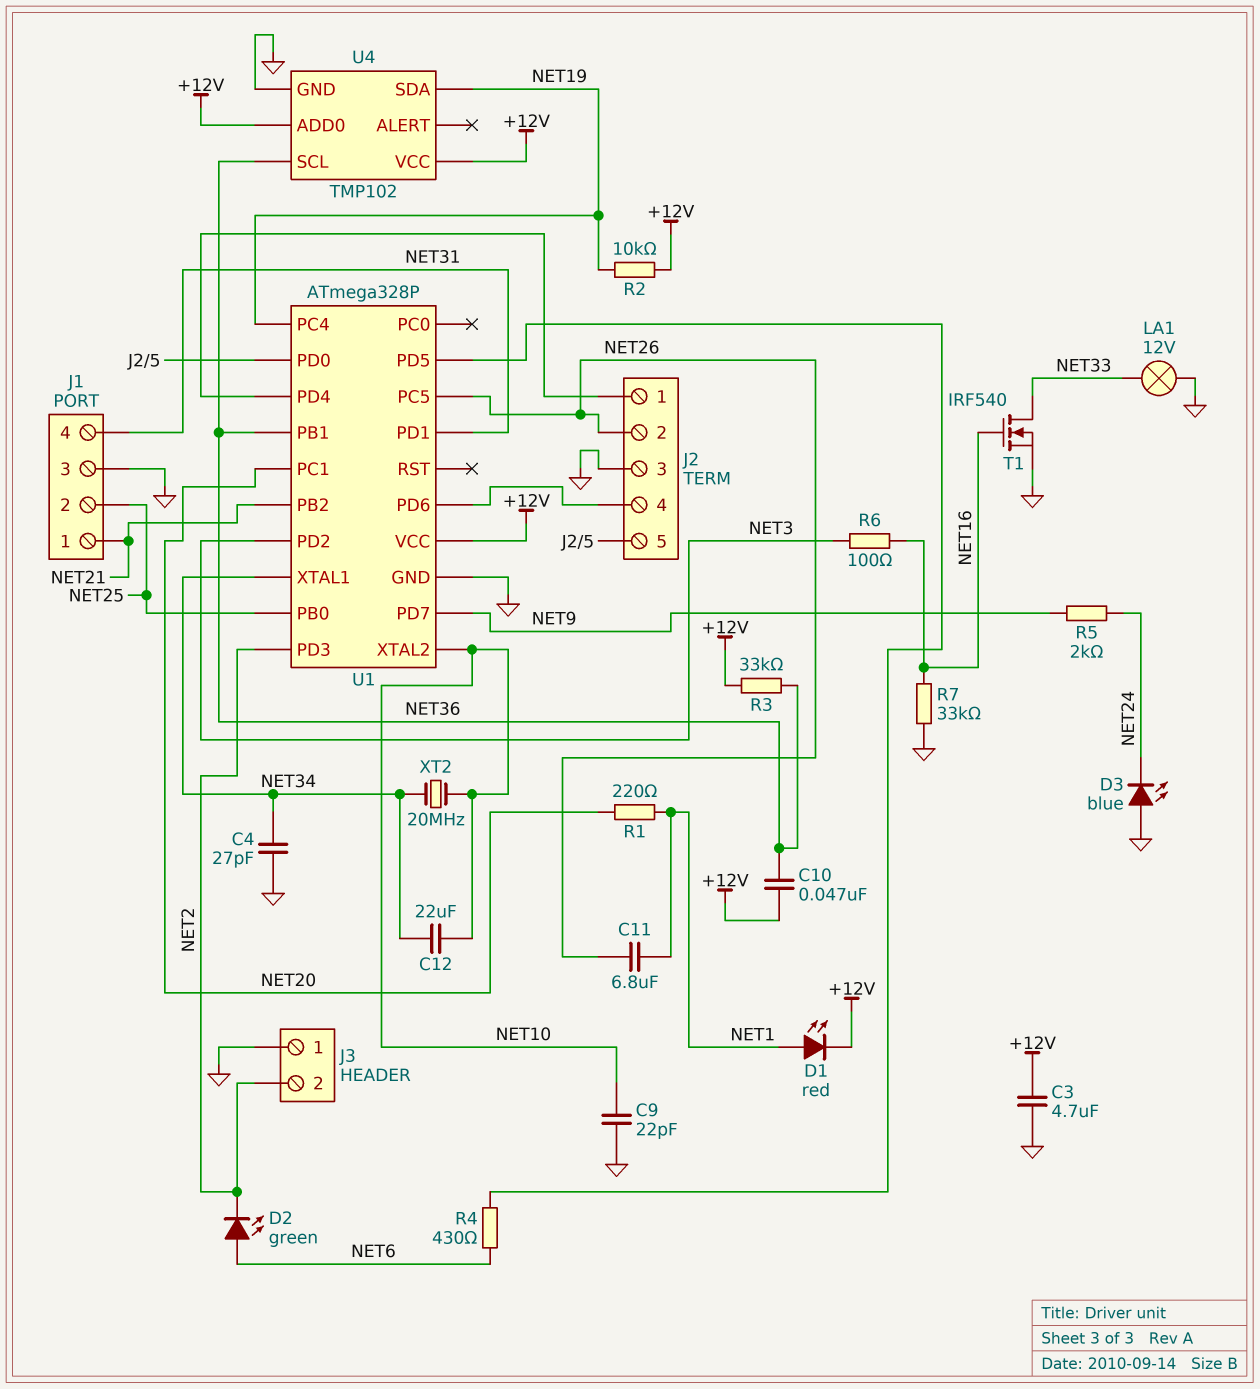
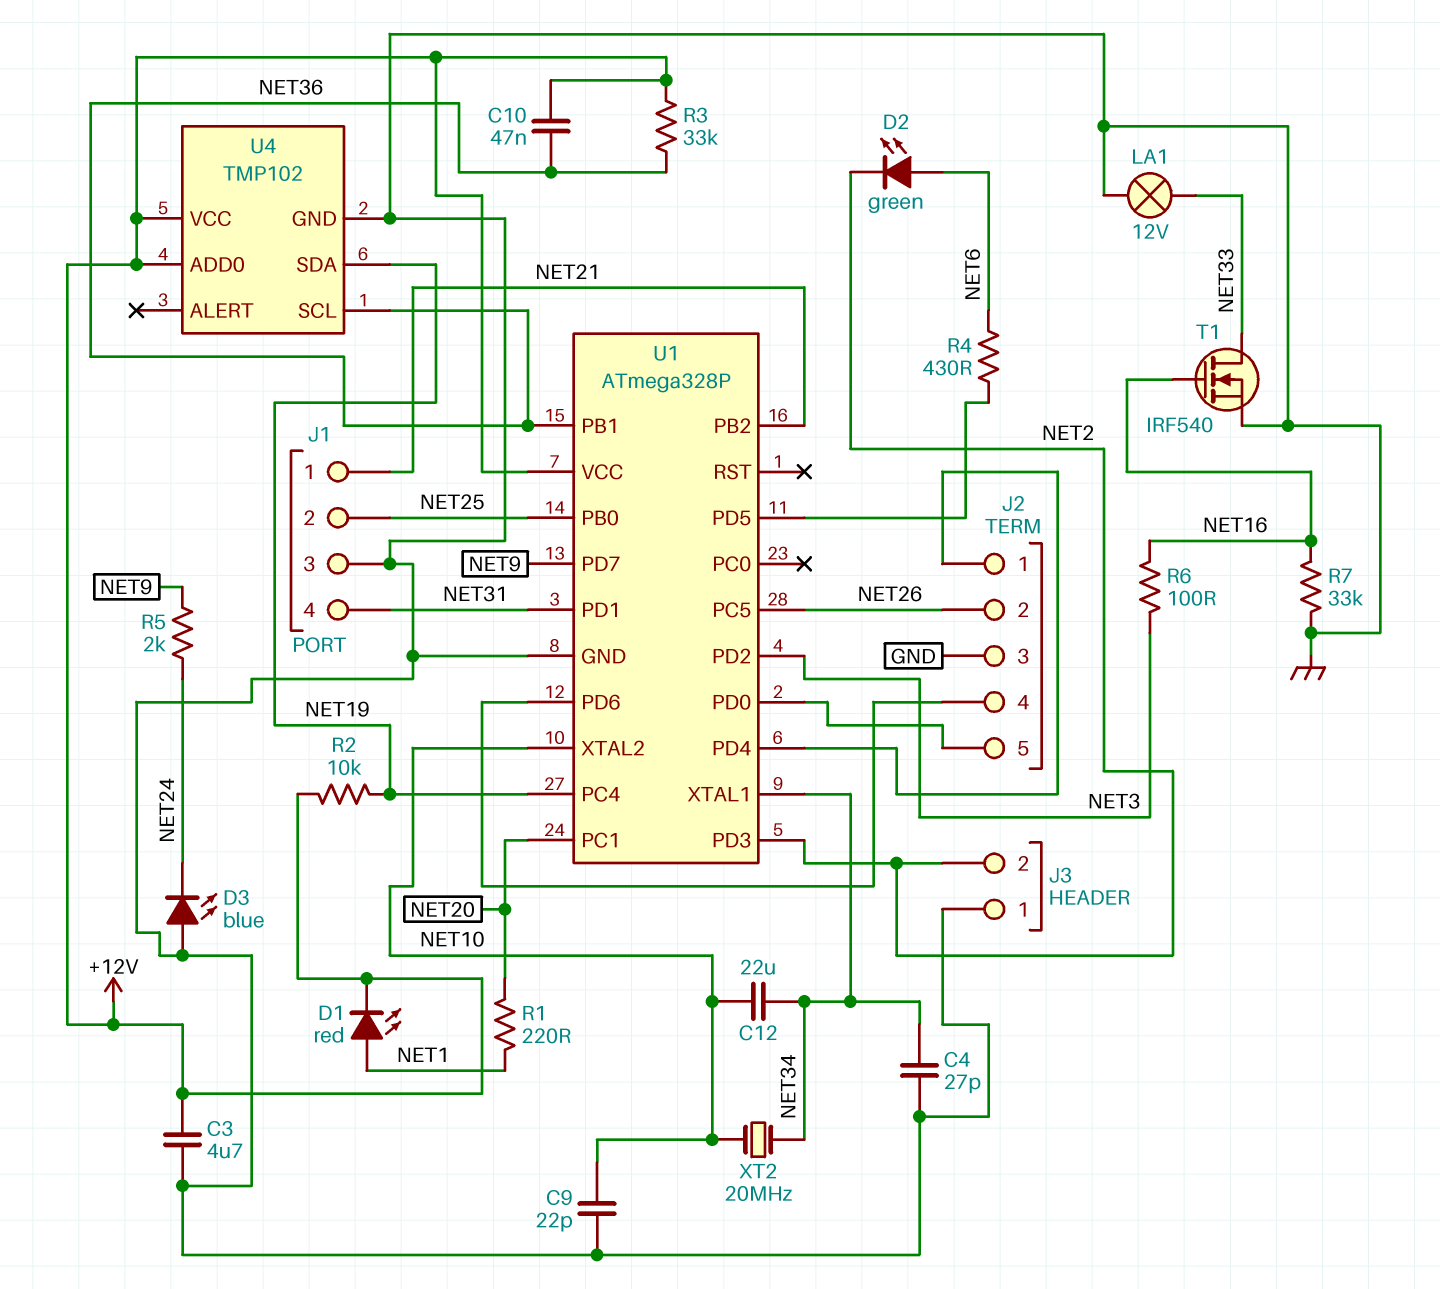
C11: 6.8uF (NET1, NET26) -> none

